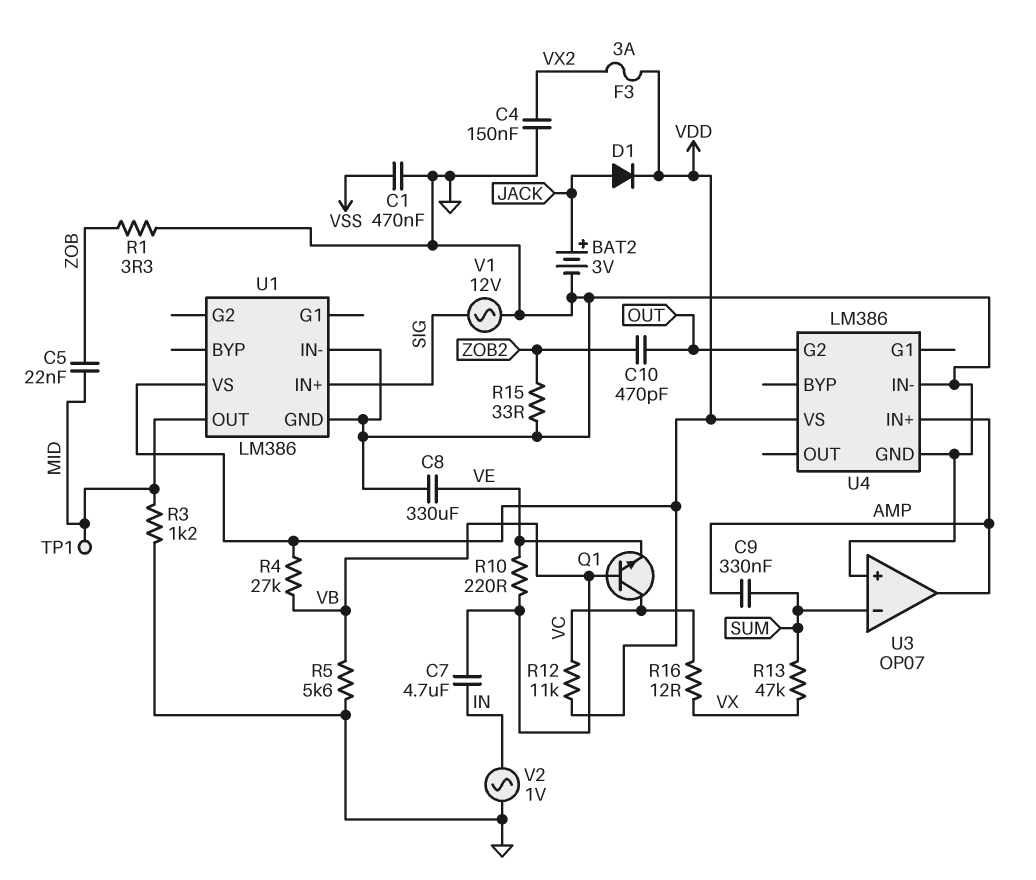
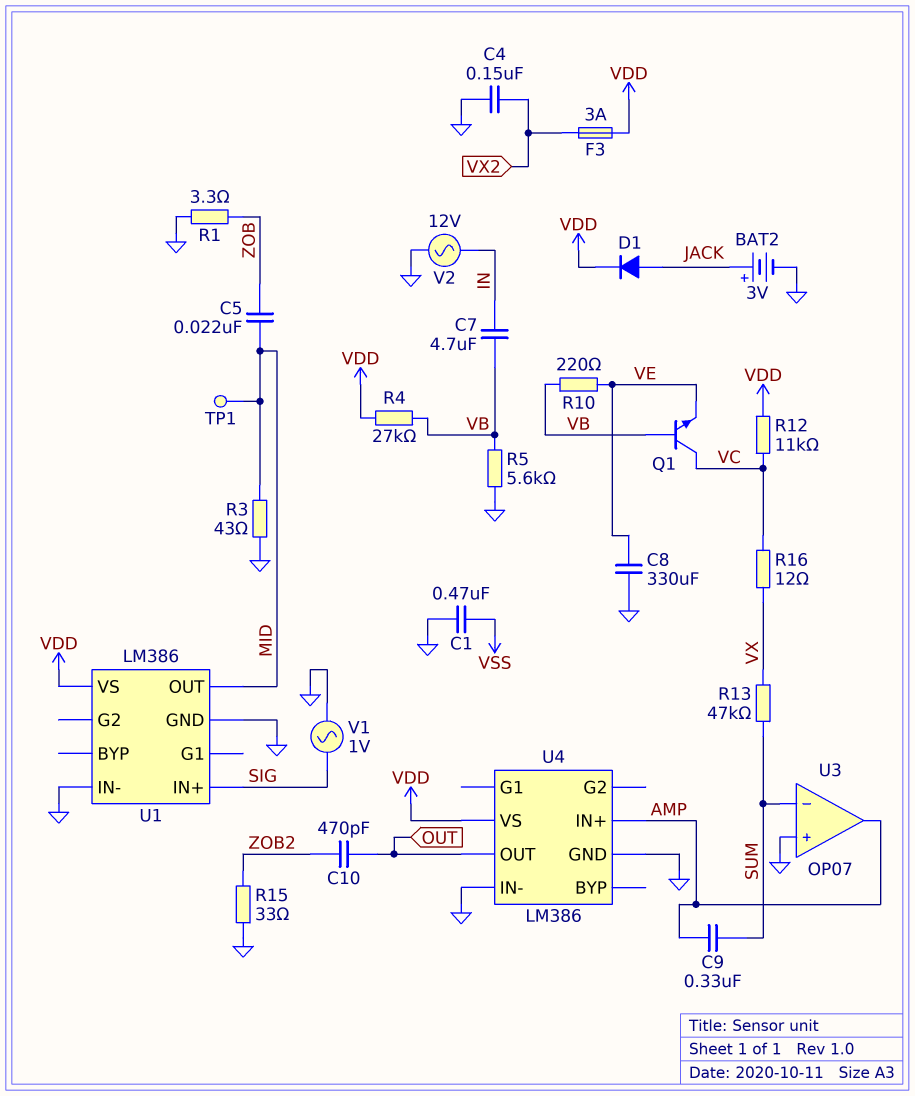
R3: 1.2k (GND, MID) -> 43 (GND, MID)
U4 pin G2: OUT -> none
U4 pin OUT: none -> OUT
V1: AC 12V (GND, SIG) -> AC 1V (GND, SIG)
V2: AC 1V (GND, IN) -> AC 12V (GND, IN)

